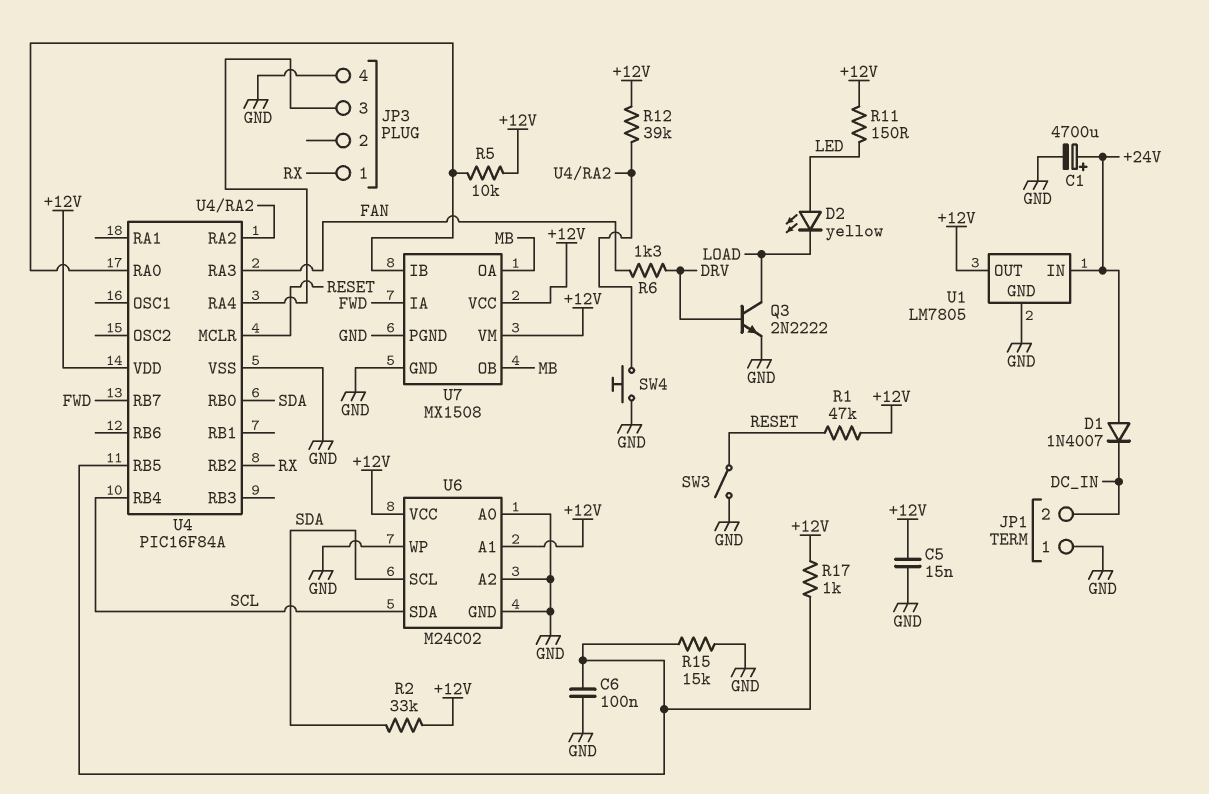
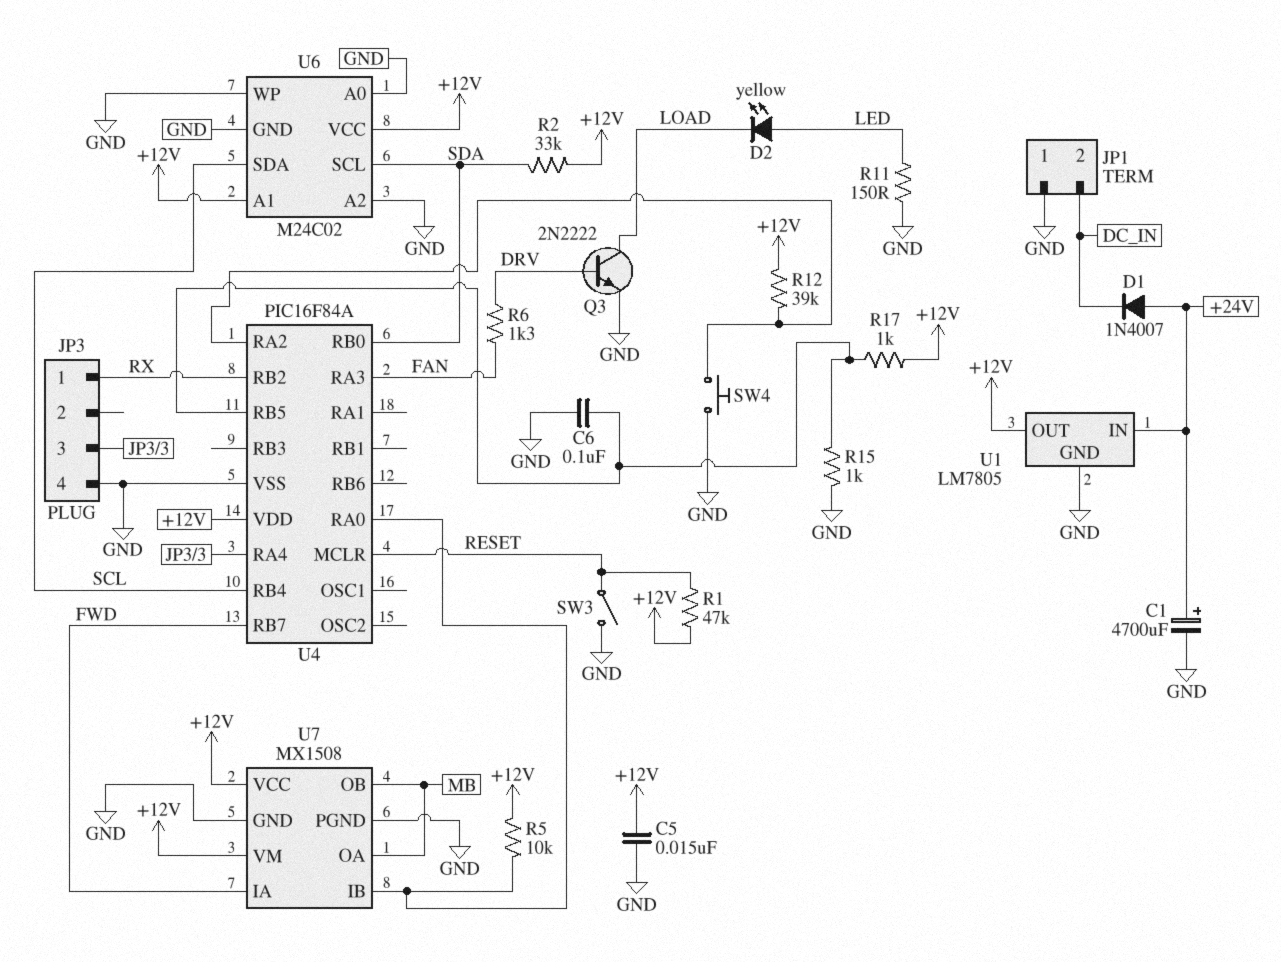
R11: 150 (+12V, LED) -> 150 (GND, LED)
R15: 15k (GND, U4/RB5) -> 1k (GND, U4/RB5)

